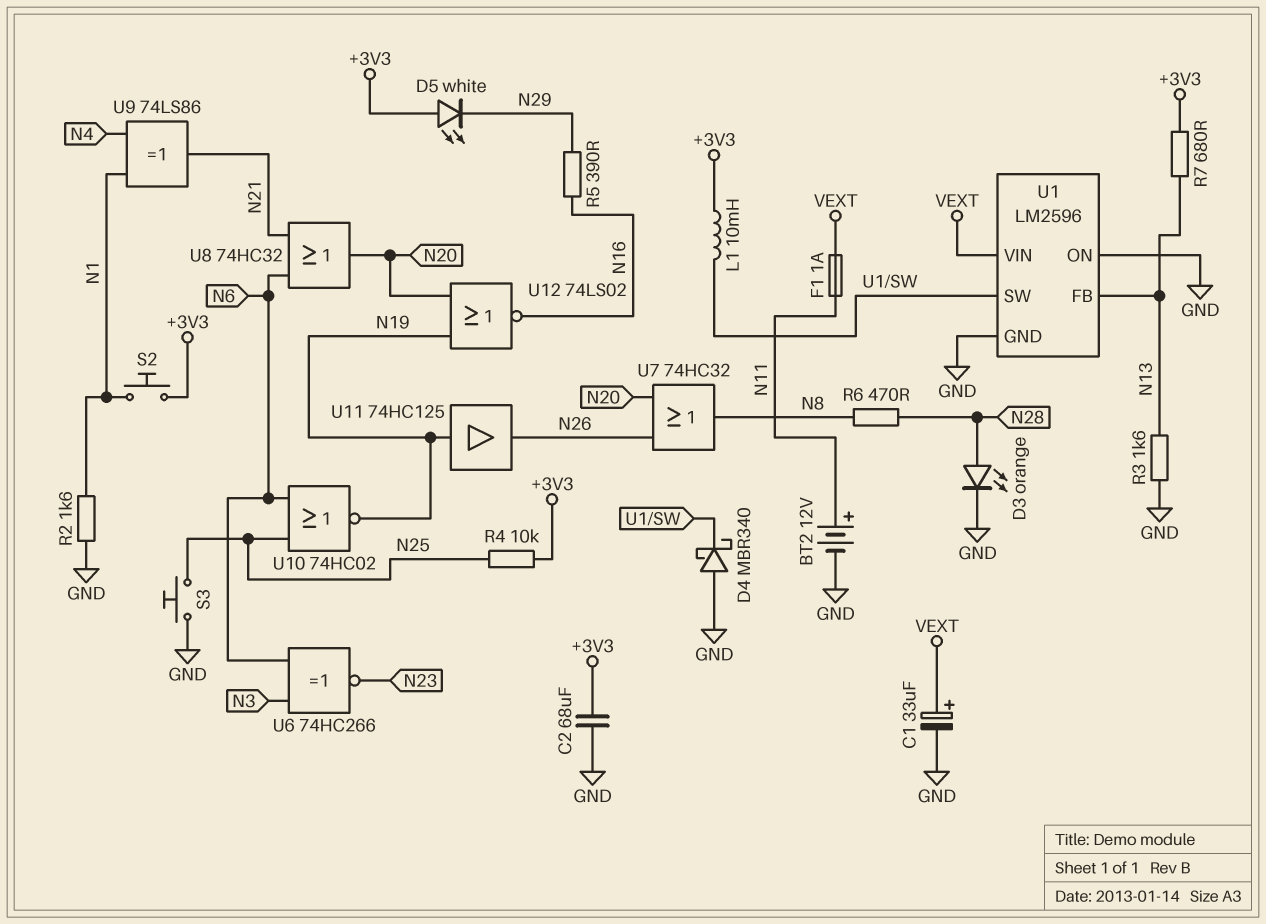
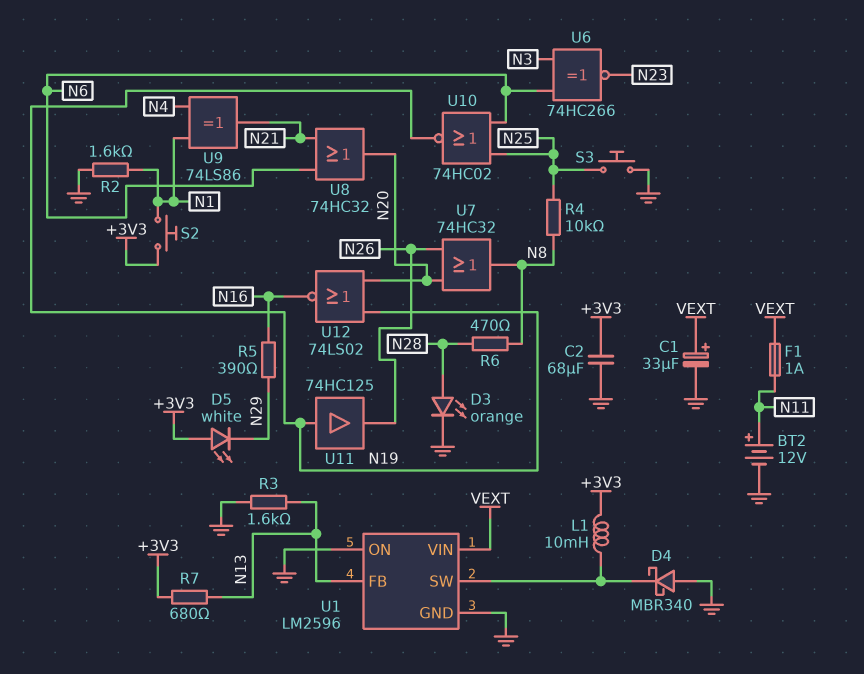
R4: 10k (+3V3, N25) -> 10k (N8, N25)

